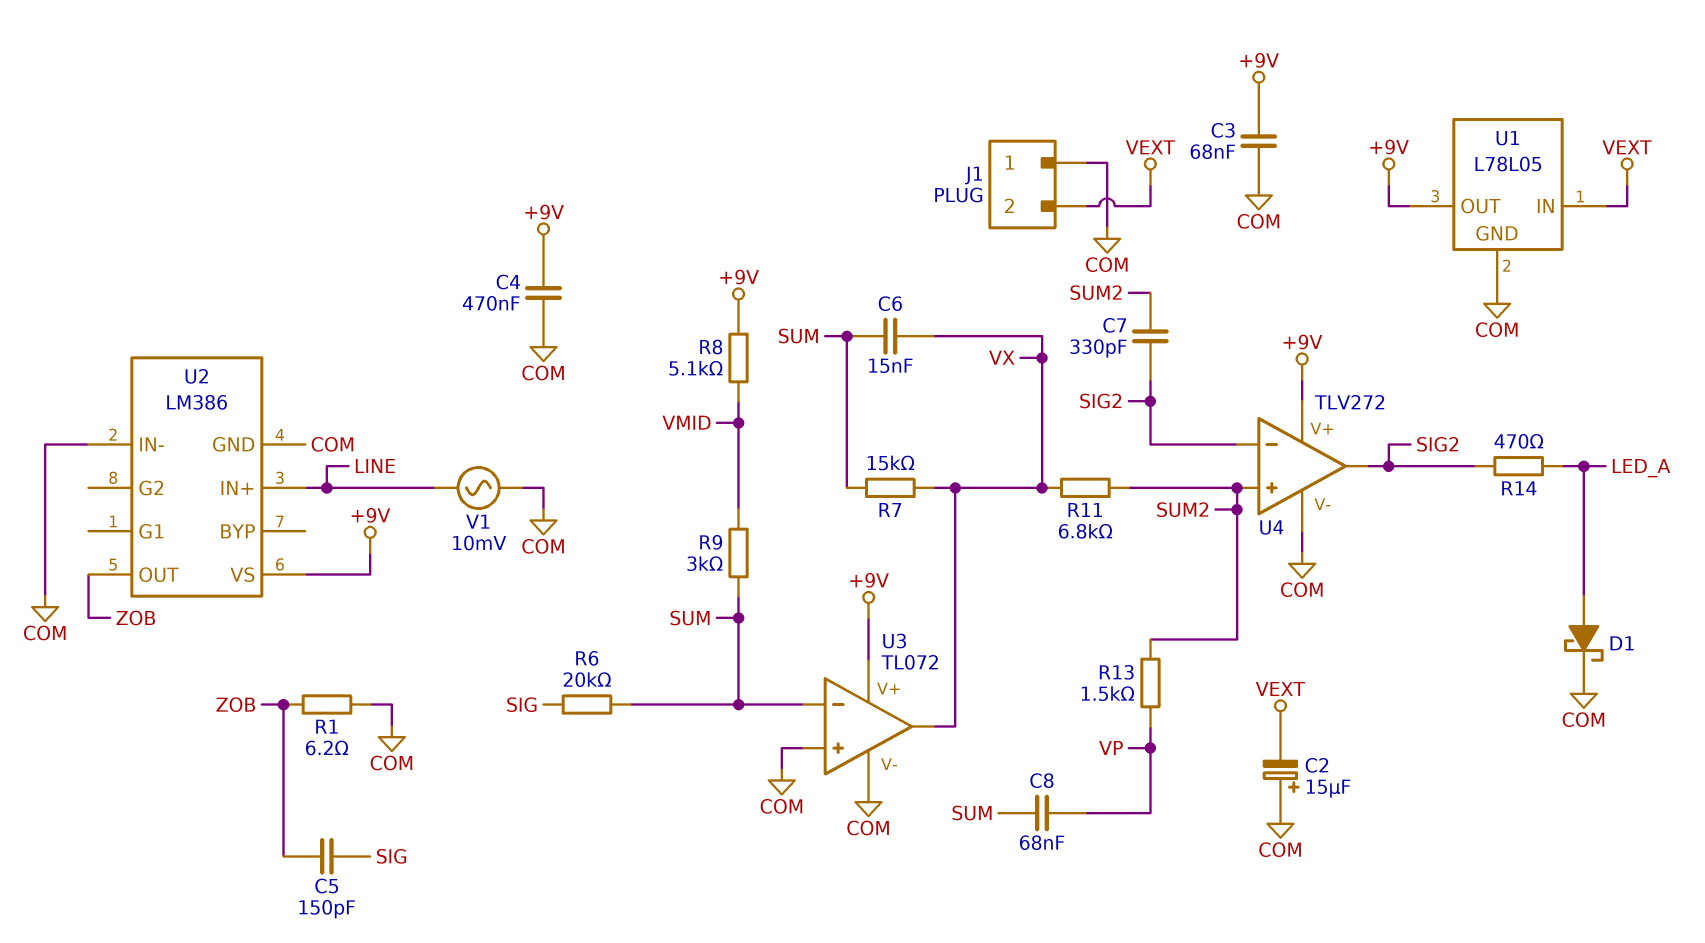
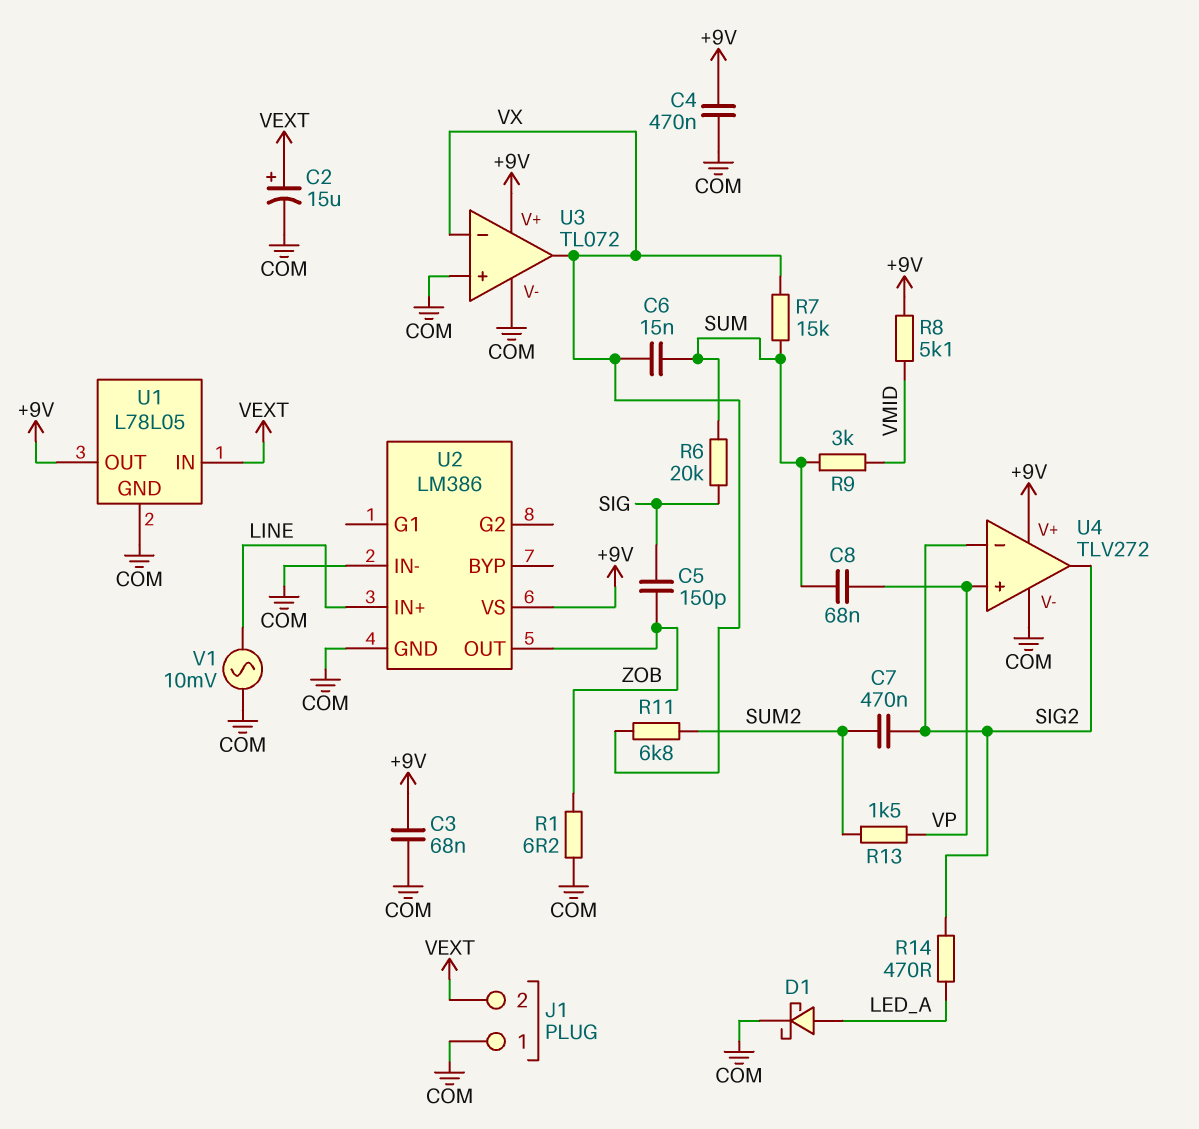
C2: 15uF (plus COM, minus VEXT) -> 15uF (plus VEXT, minus COM)
C7: 330pF (SIG2, SUM2) -> 470nF (SIG2, SUM2)
U3 pin in-: SUM -> VX
U4 pin in+: SUM2 -> VP

